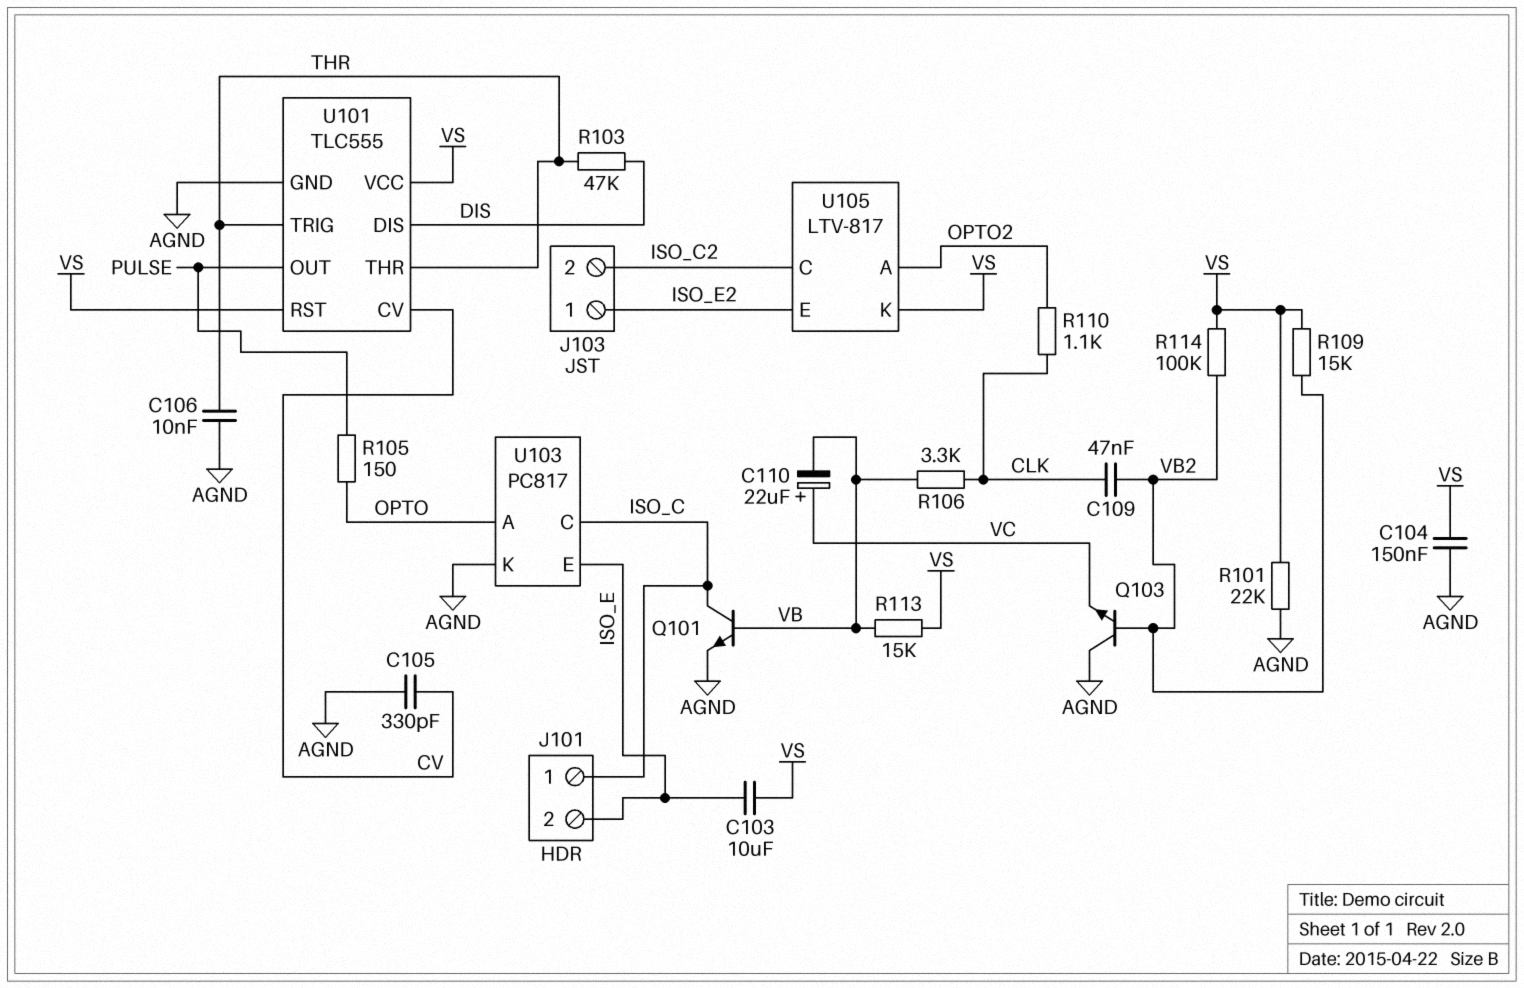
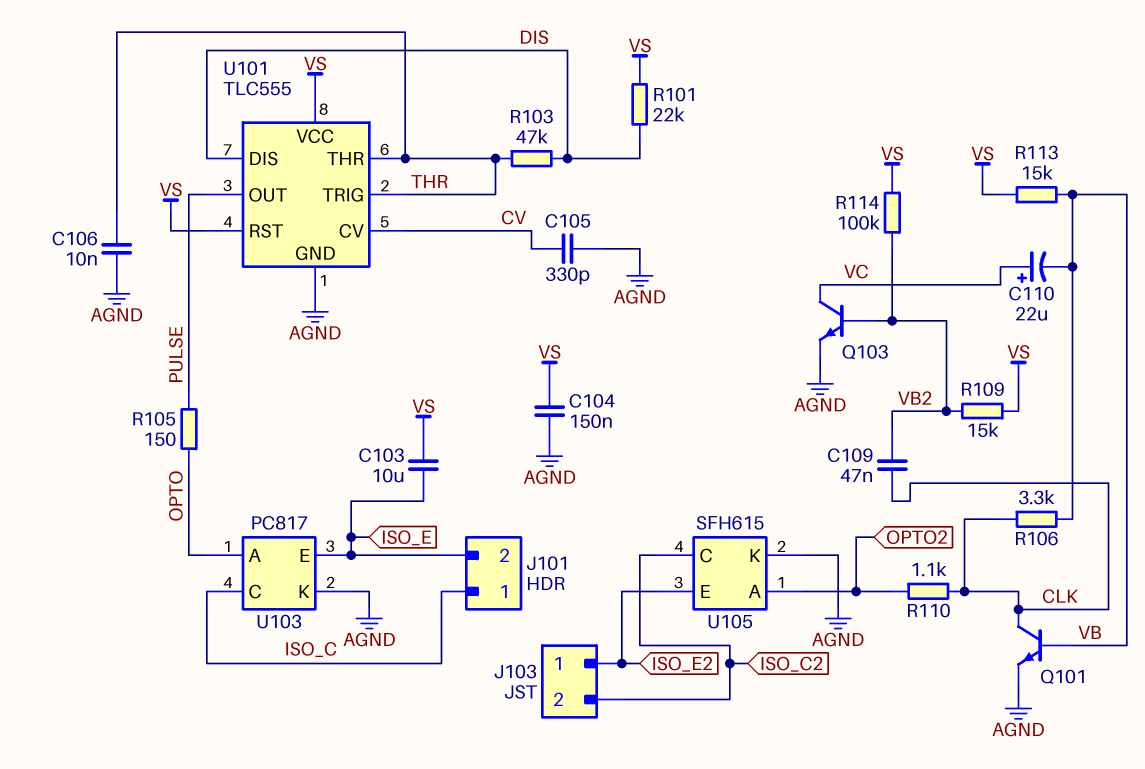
Q101: NPN (B VB, C ISO_C, E AGND) -> NPN (B VB, C CLK, E AGND)
Q103: NPN (B VB2, C AGND, E VC) -> NPN (B VB2, C VC, E AGND)
R101: 22k (AGND, VS) -> 22k (DIS, VS)
U105: LTV-817 -> SFH615
U105 pin K: VS -> AGND

